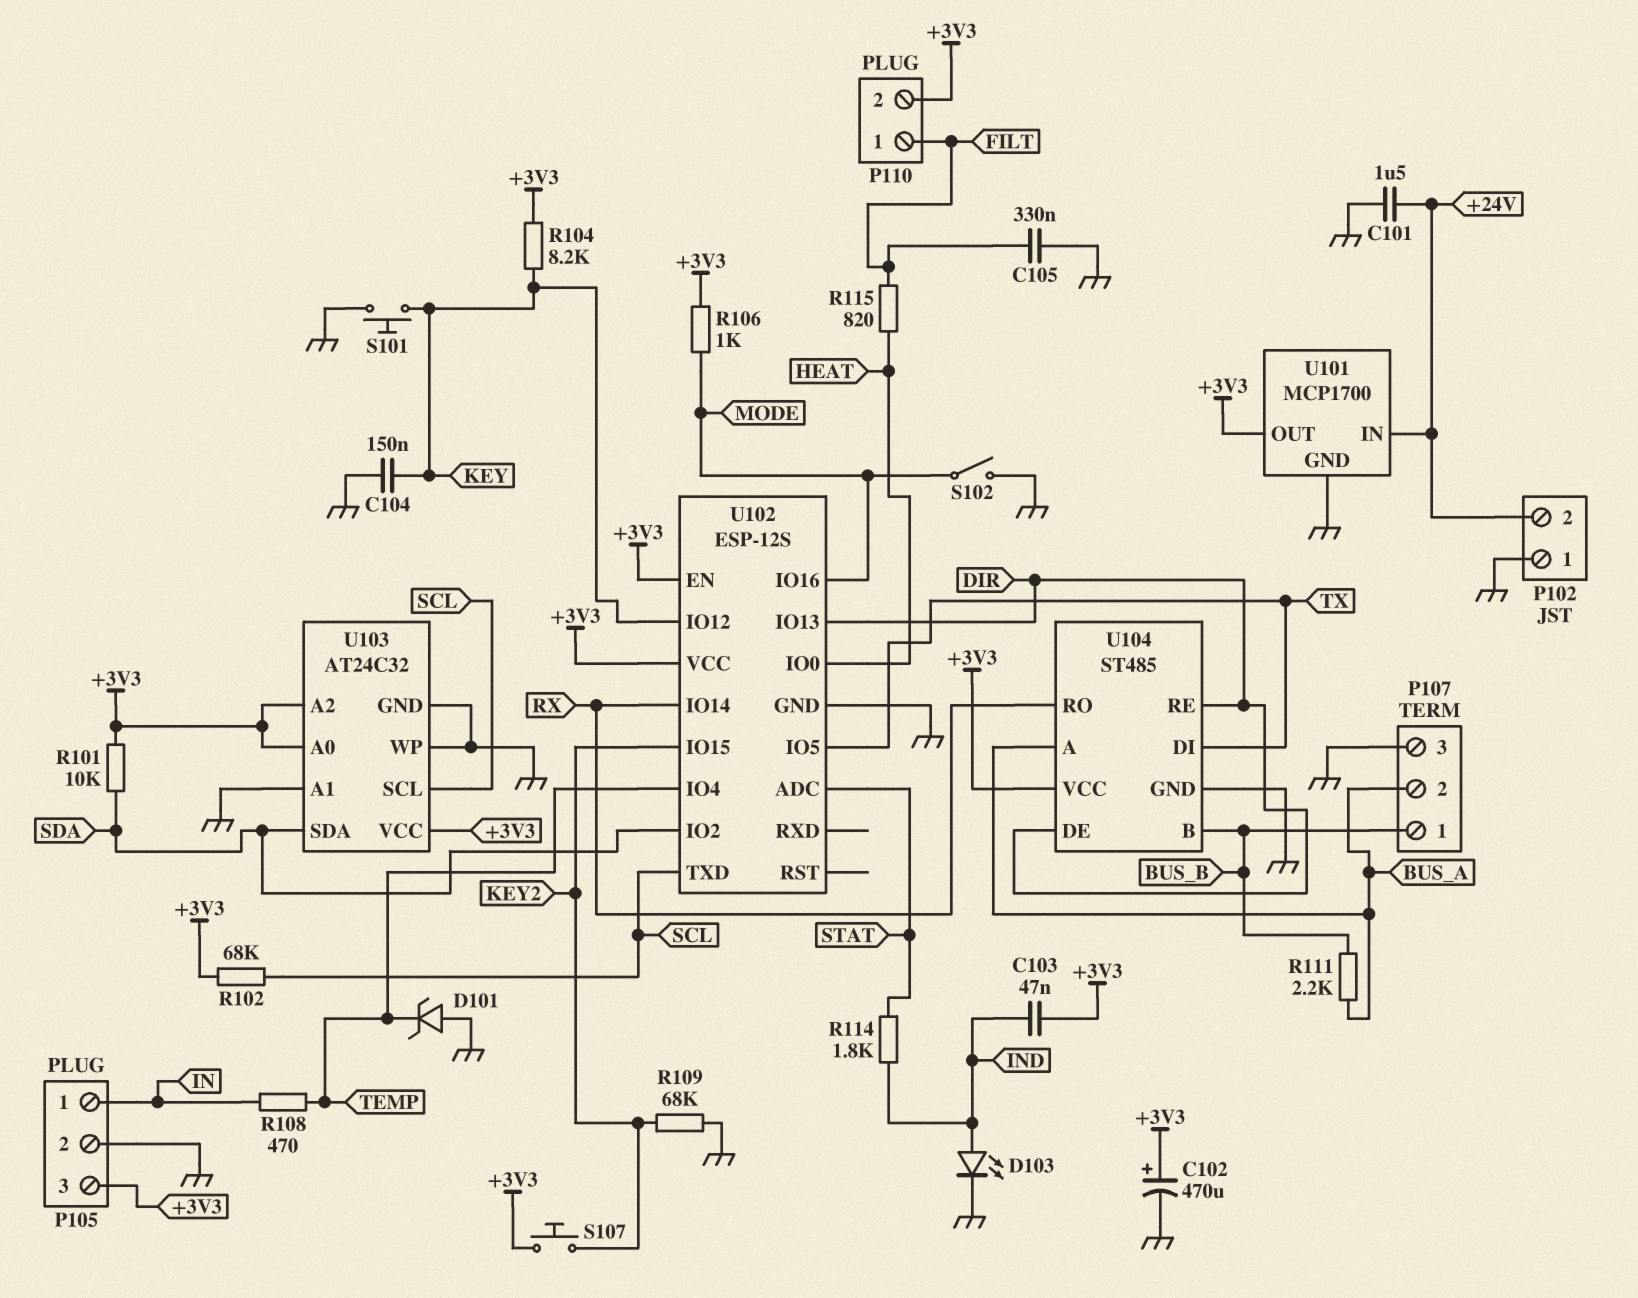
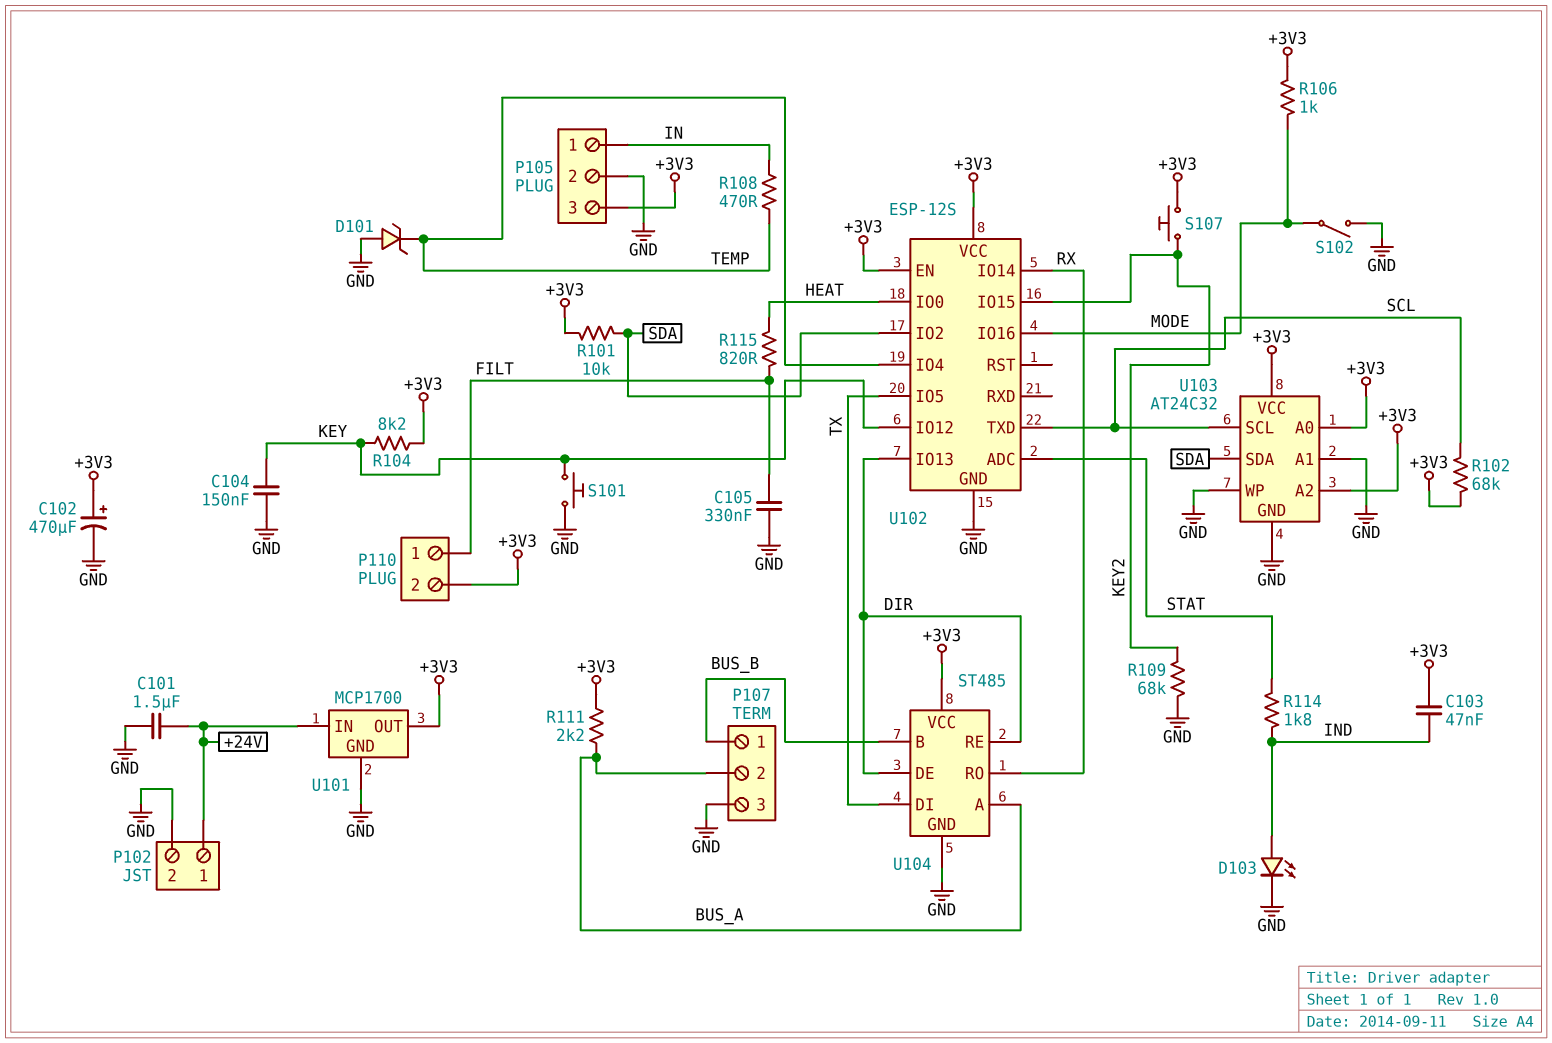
P102 pin 1: GND -> +24V
P102 pin 2: +24V -> GND
R111: 2.2k (BUS_A, BUS_B) -> 2.2k (+3V3, BUS_A)

